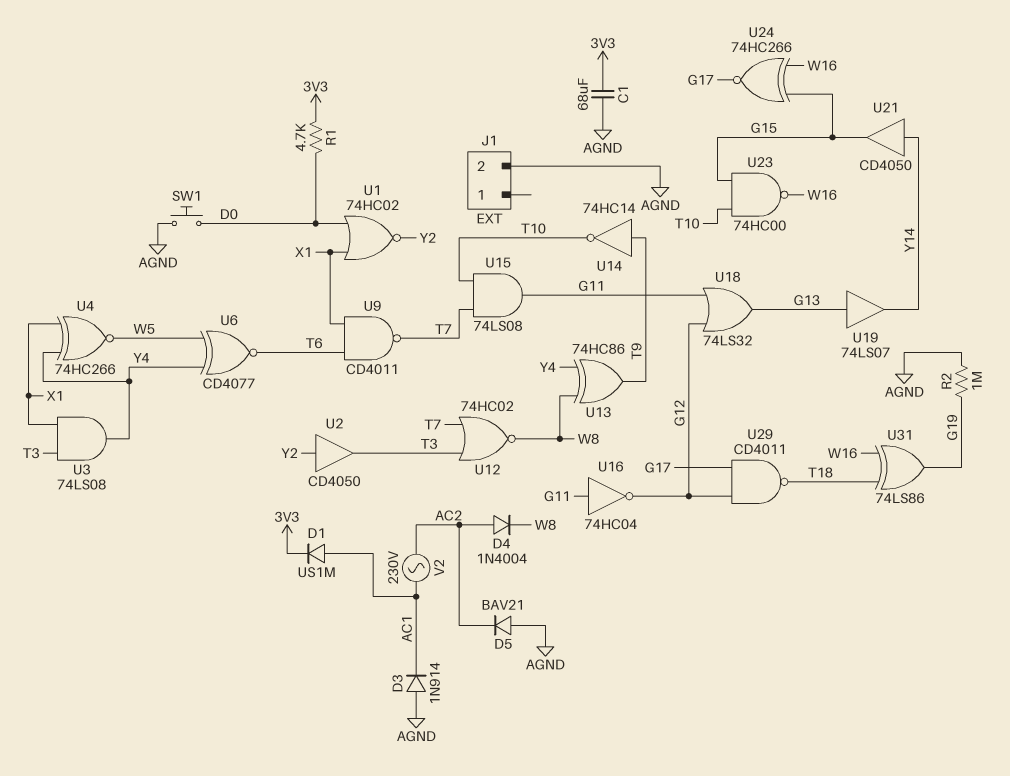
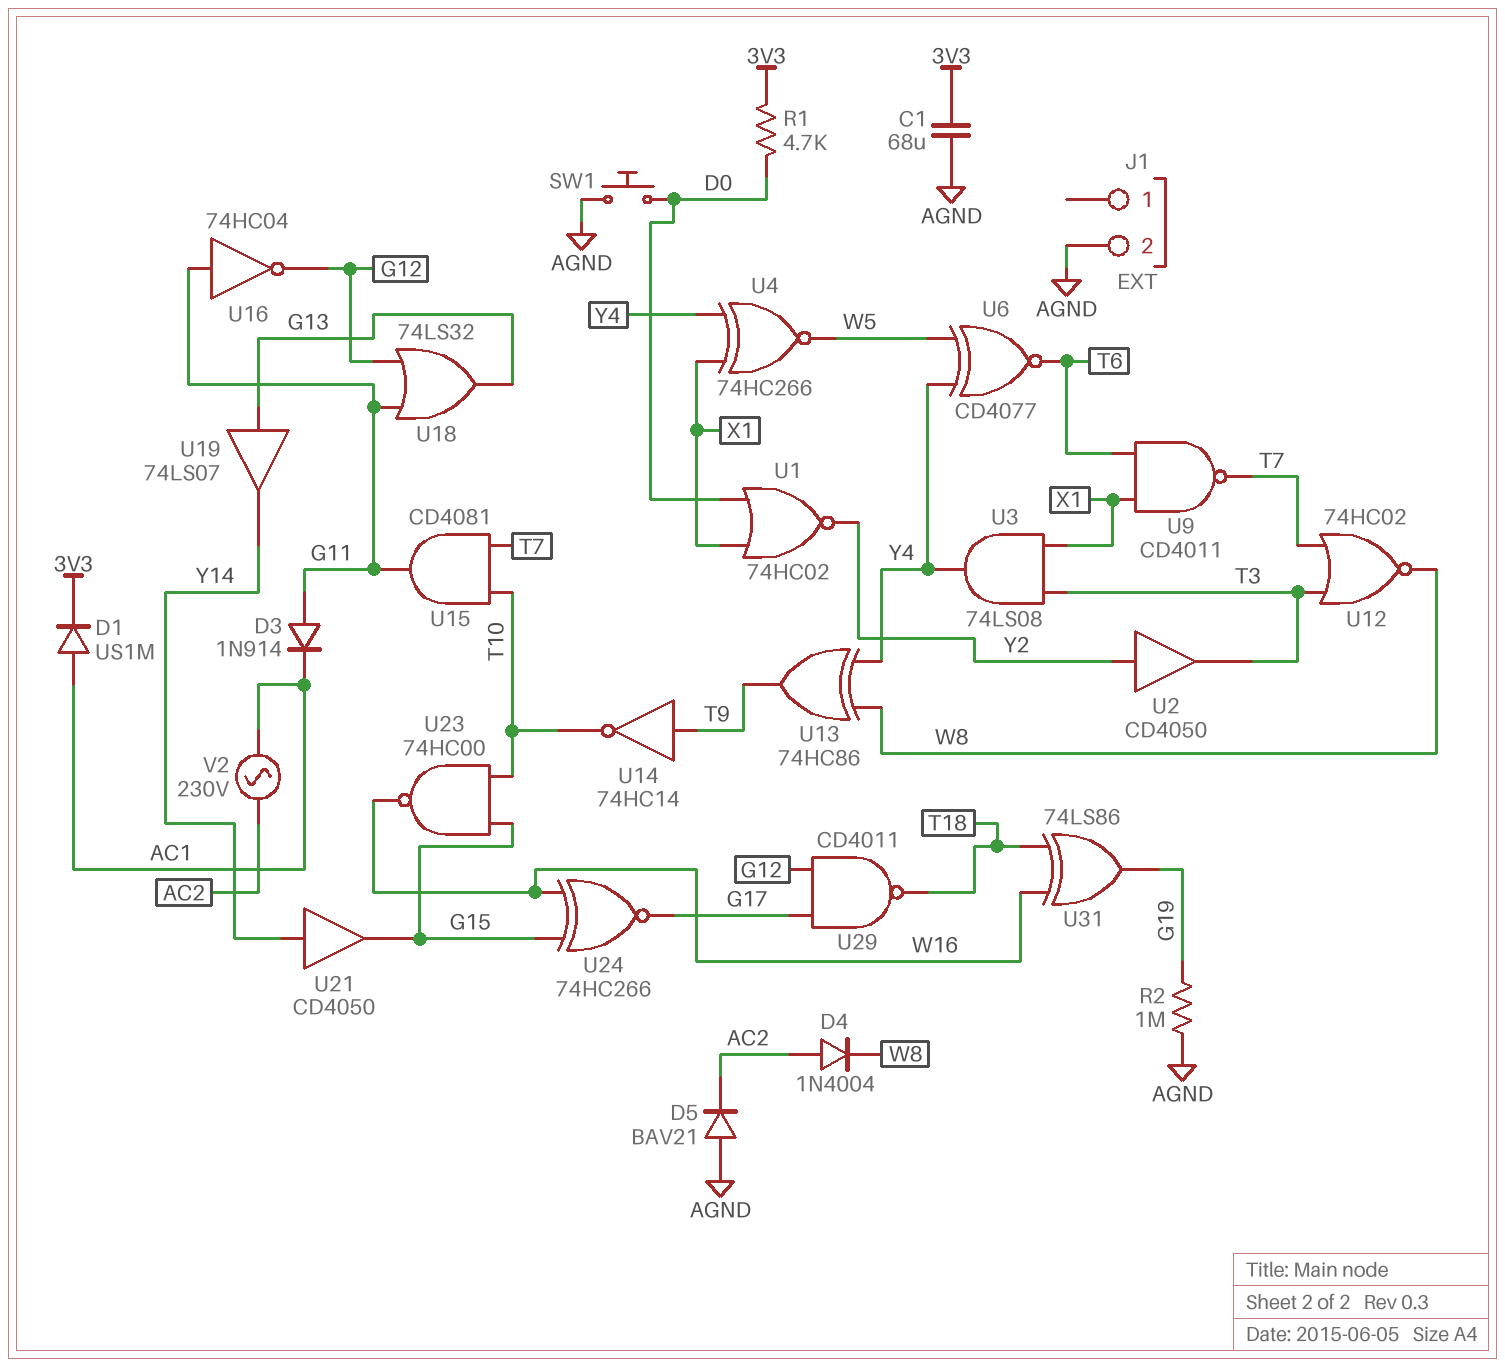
D3: diode 1N914 (A AGND, K AC1) -> diode 1N914 (A G11, K AC1)
U15: AND 74LS08 (in T7, in T10, out G11) -> AND CD4081 (in T7, in T10, out G11)

